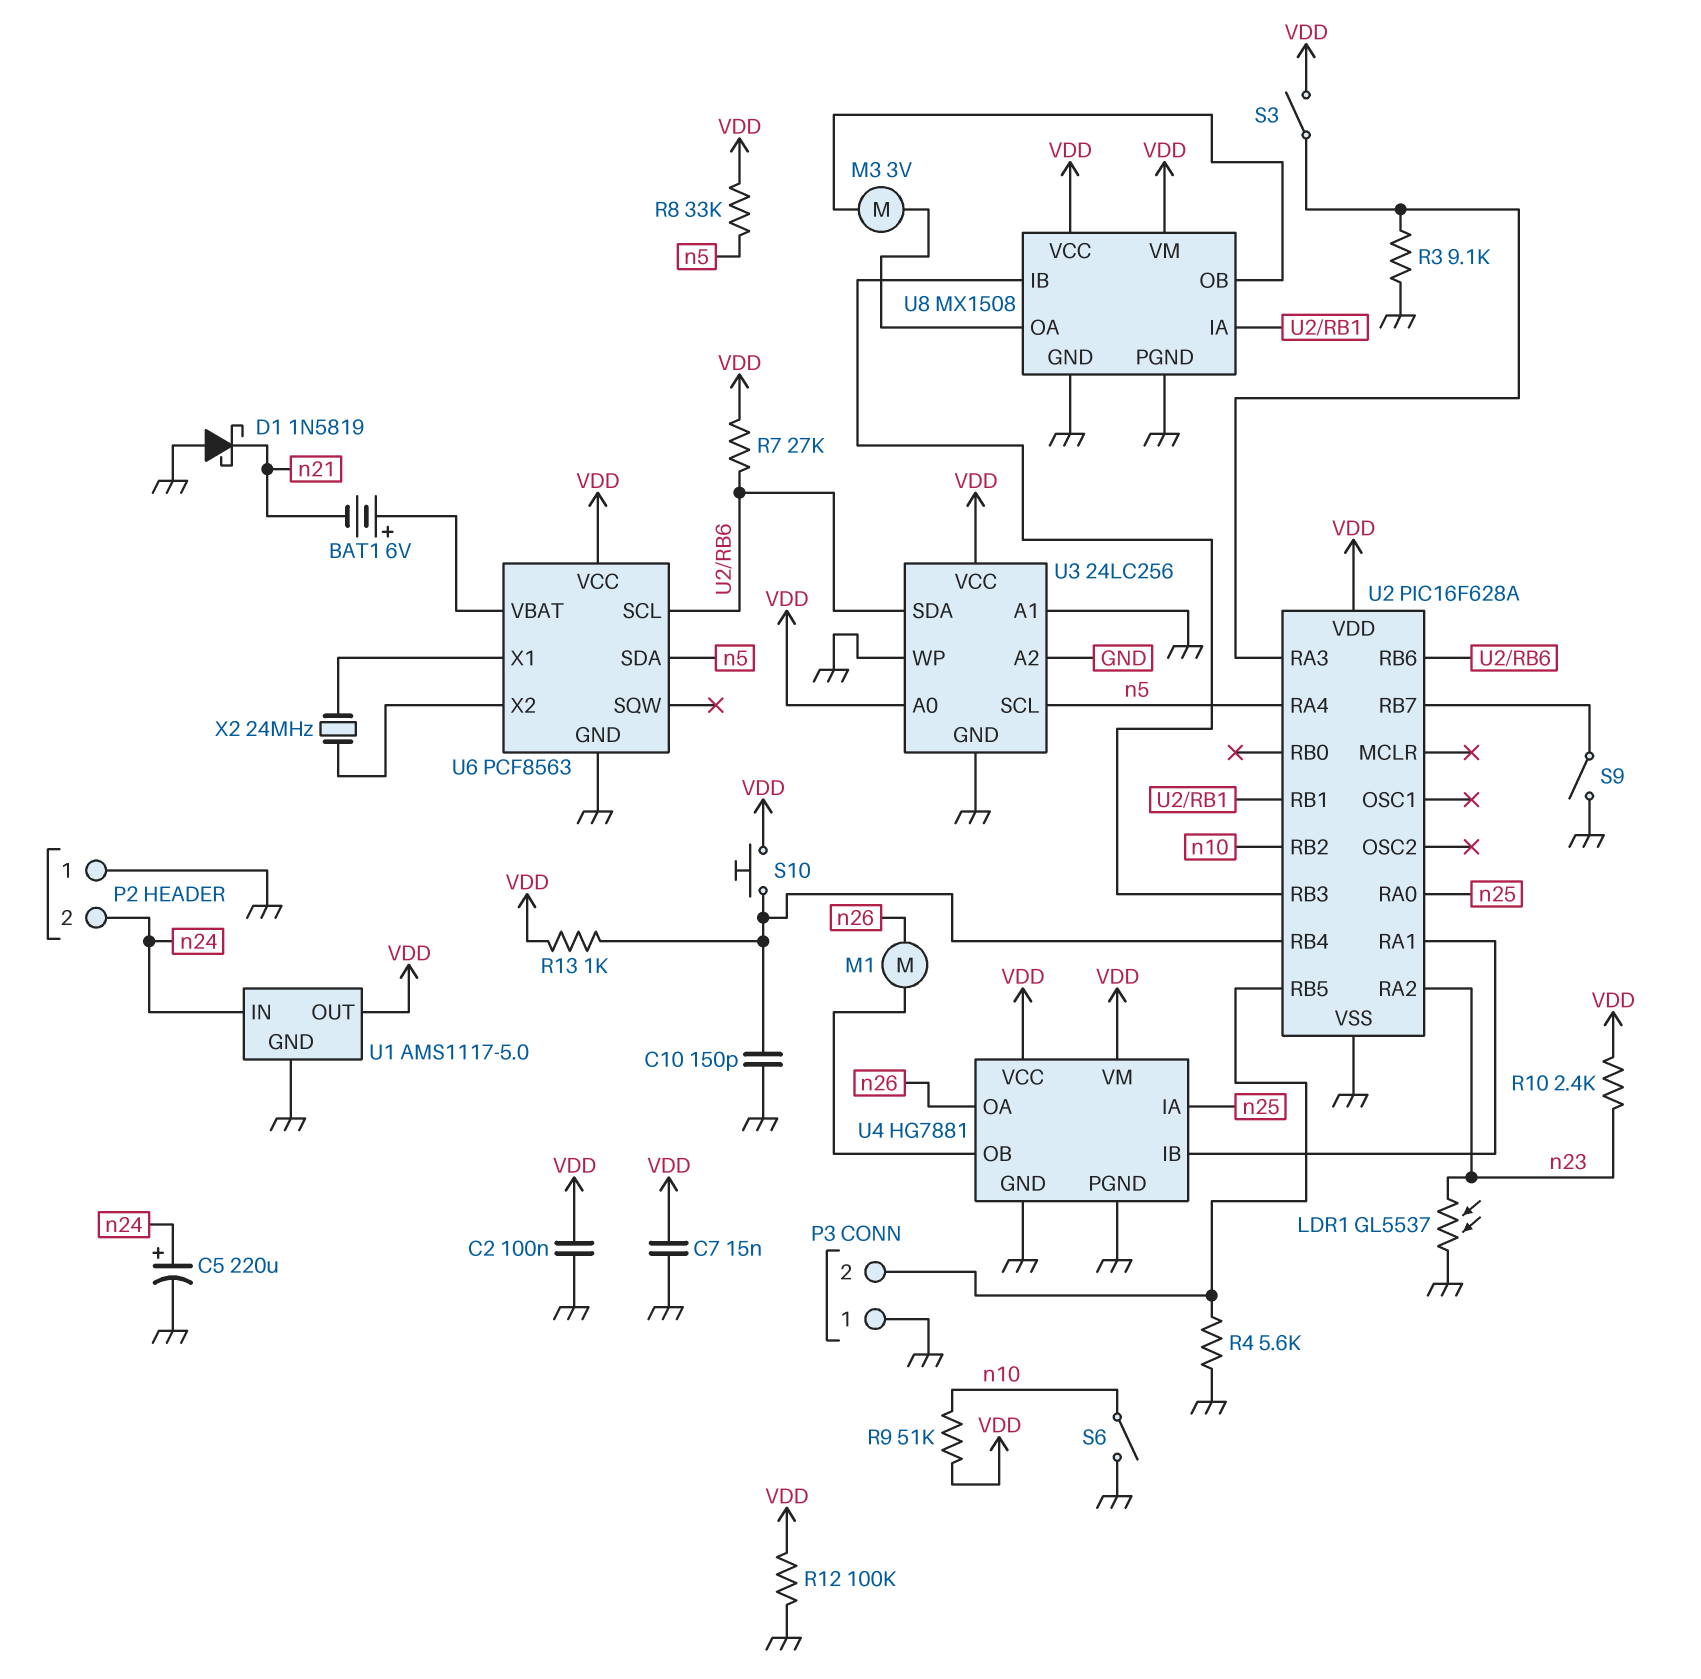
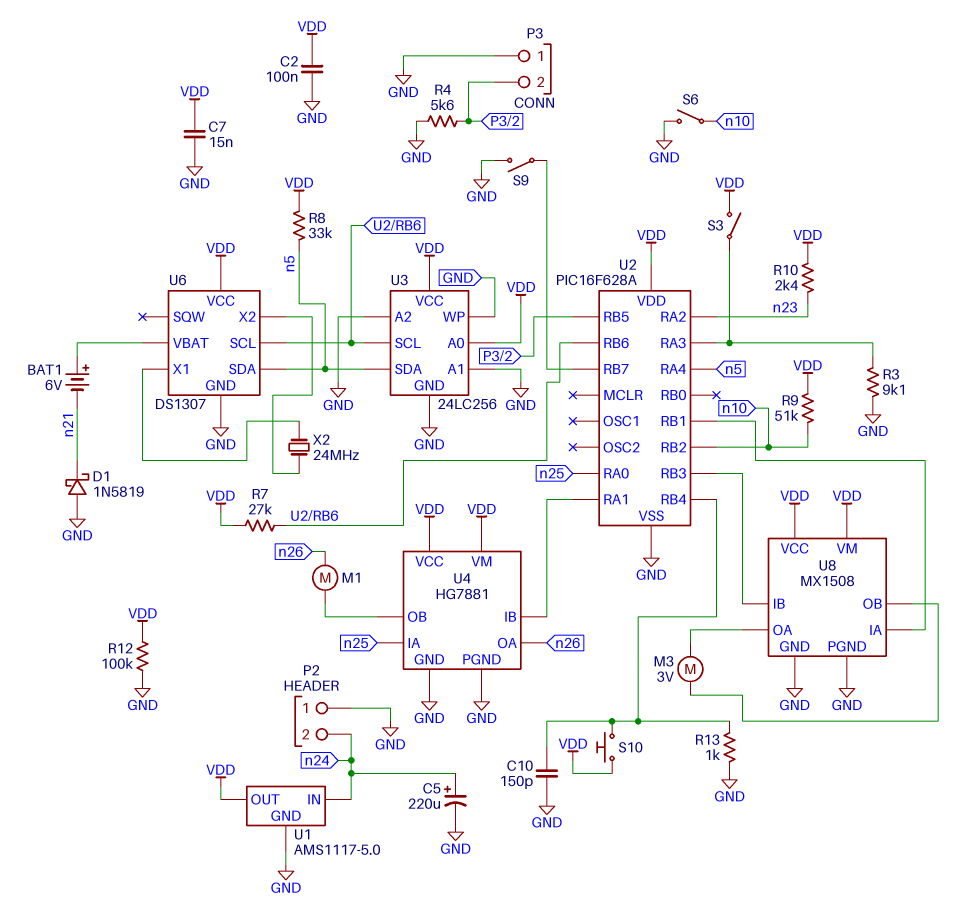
LDR1: GL5537 (GND, n23) -> none
R13: 1k (U2/RB4, VDD) -> 1k (GND, U2/RB4)
U3 pin SCL: n5 -> U2/RB6
U3 pin SDA: U2/RB6 -> n5
U6: PCF8563 -> DS1307

